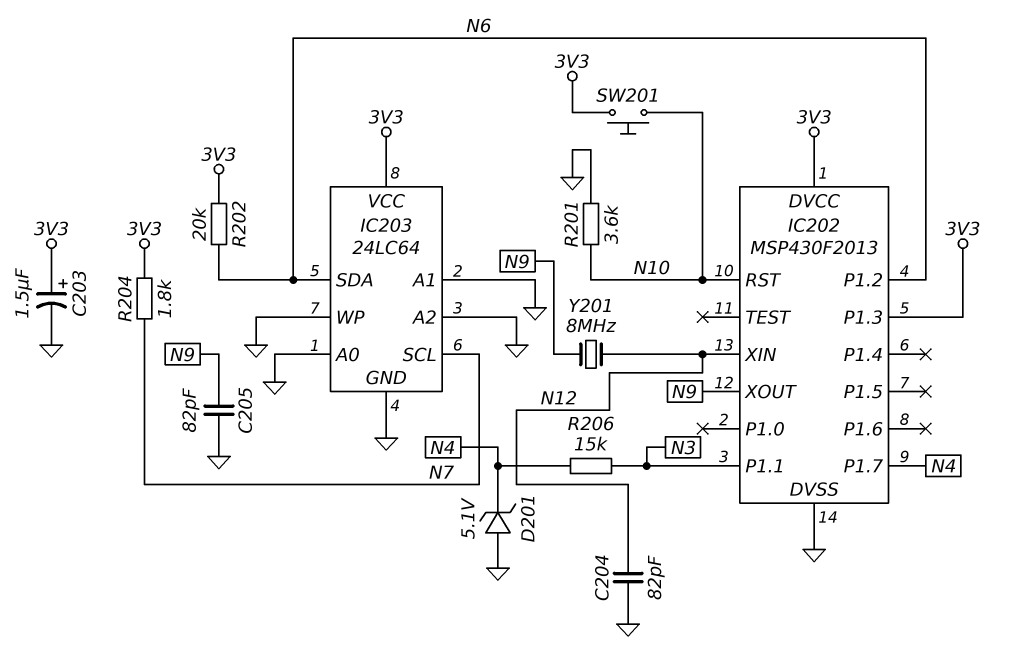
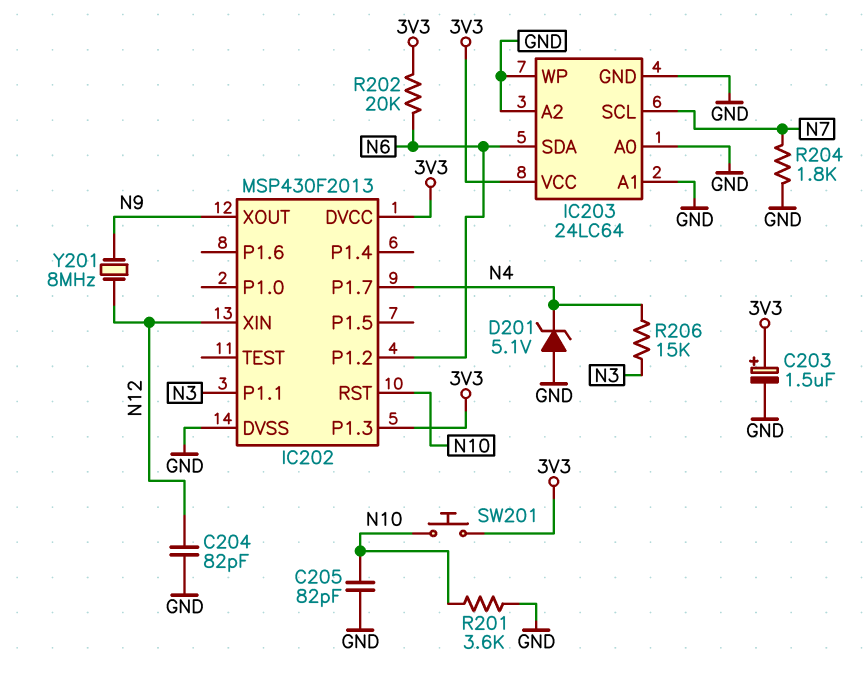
C205: 82pF (GND, N9) -> 82pF (GND, N10)
R204: 1.8k (3V3, N7) -> 1.8k (GND, N7)

